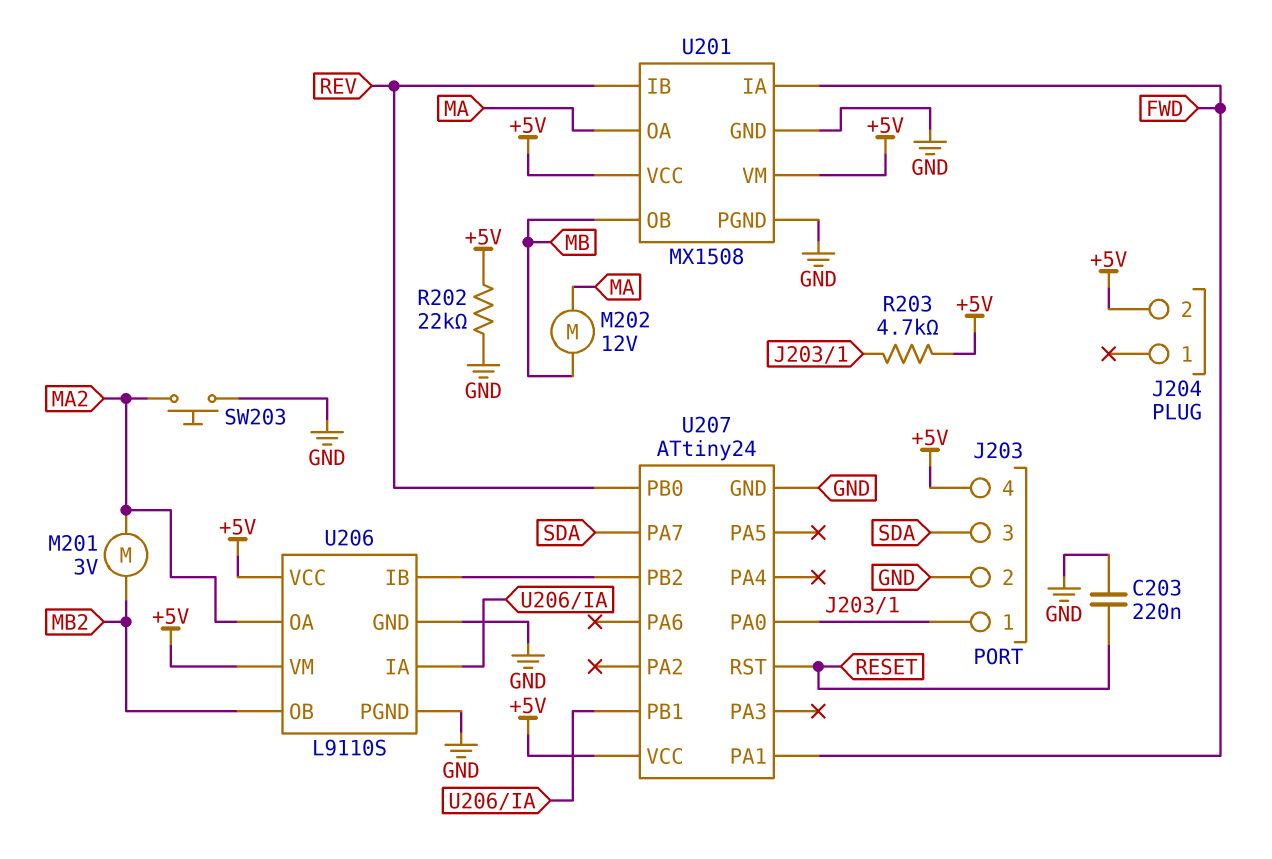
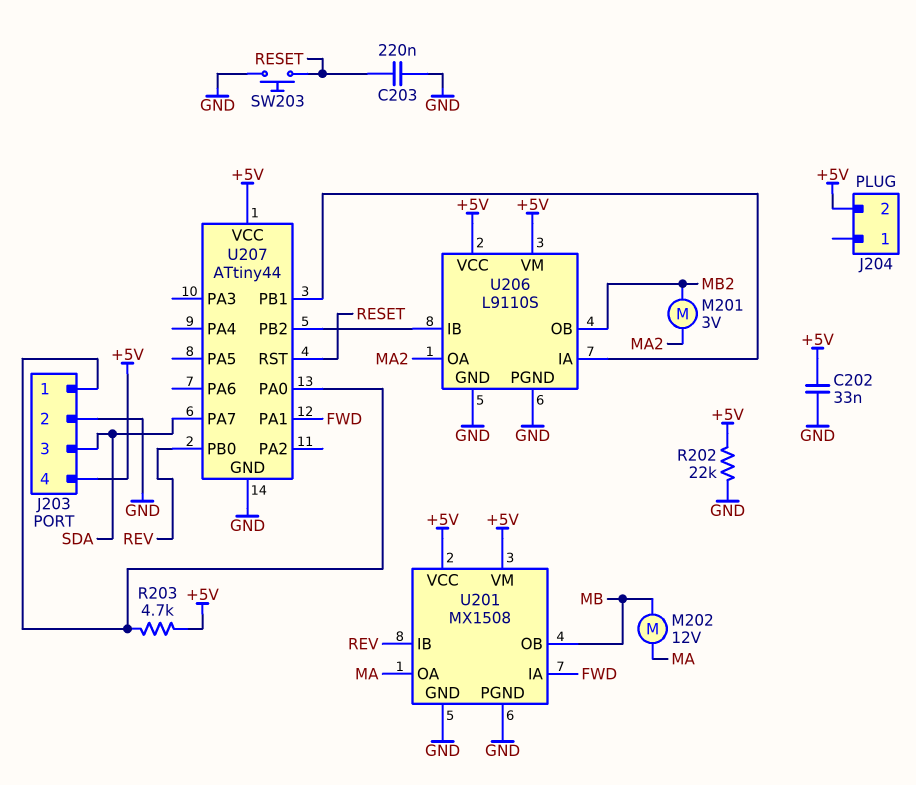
C202: none -> 33nF (+5V, GND)
SW203: button (GND, MA2) -> button (GND, RESET)
U207: ATtiny24 -> ATtiny44

